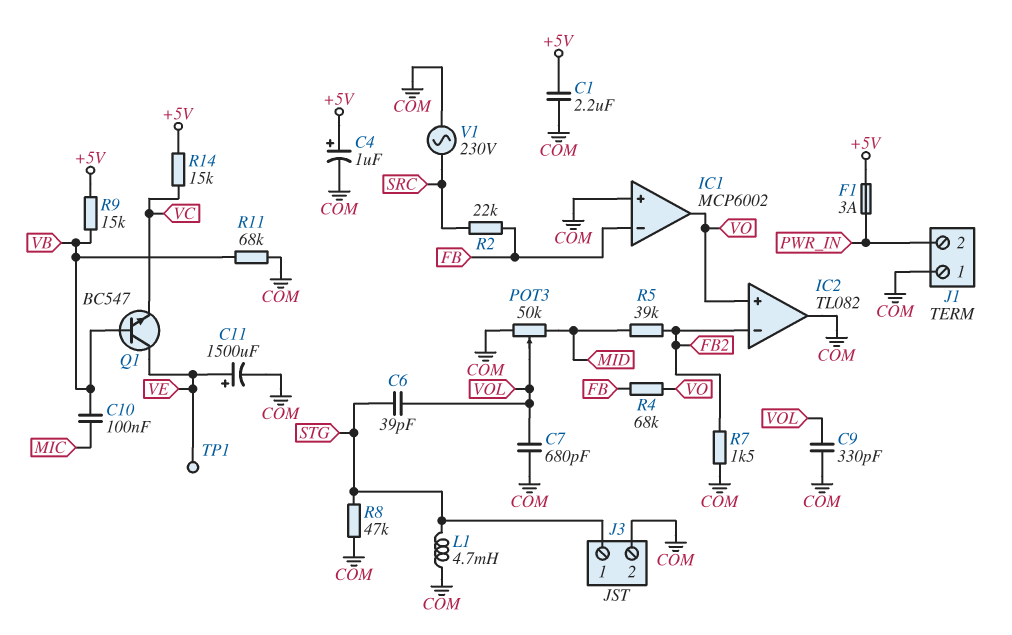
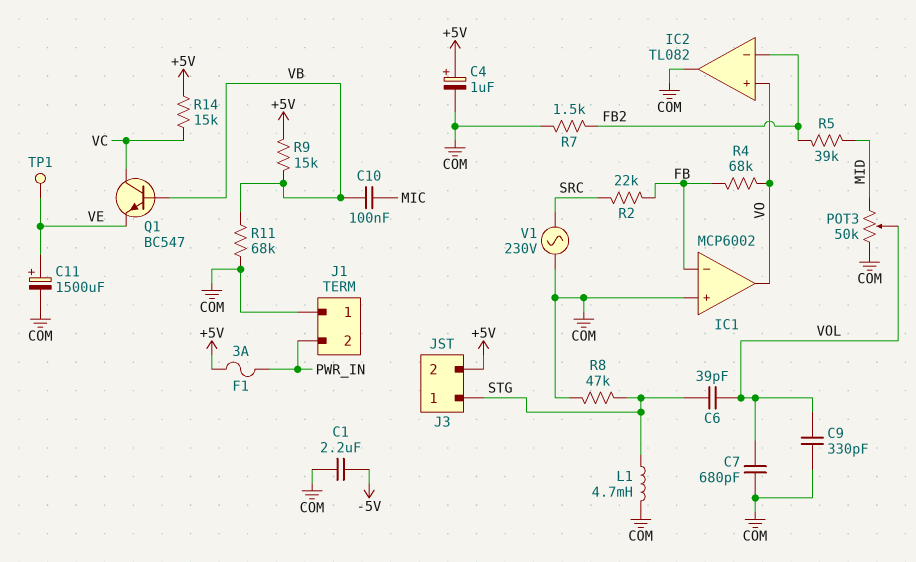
C1: 2.2uF (+5V, COM) -> 2.2uF (-5V, COM)
J3 pin 2: COM -> +5V
Q1: NPN BC547 (B VB, C VE, E VC) -> NPN BC547 (B VB, C VC, E VE)

